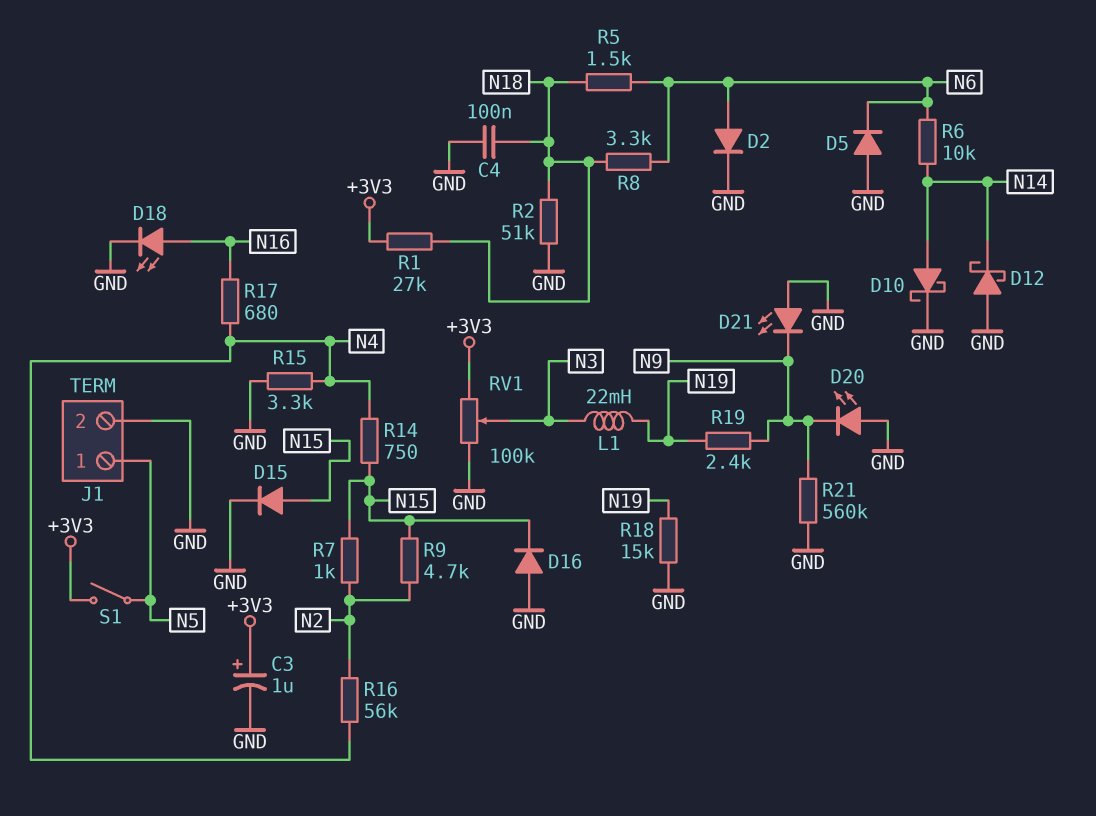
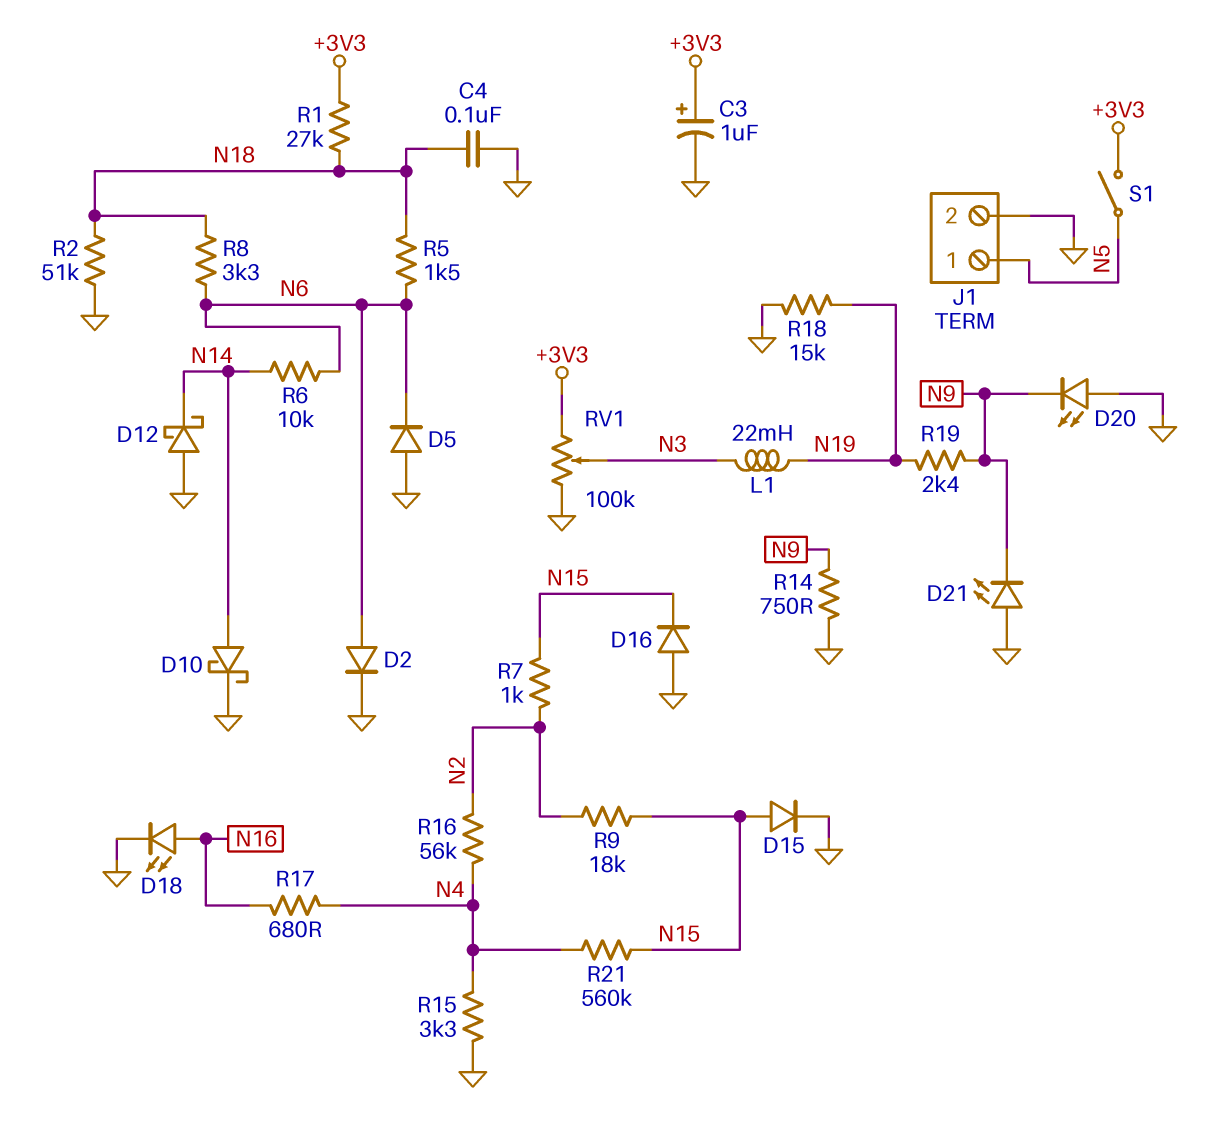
R9: 4.7k (N2, N15) -> 18k (N2, N15)
R14: 750 (N4, N15) -> 750 (GND, N9)
R21: 560k (GND, N9) -> 560k (N4, N15)

